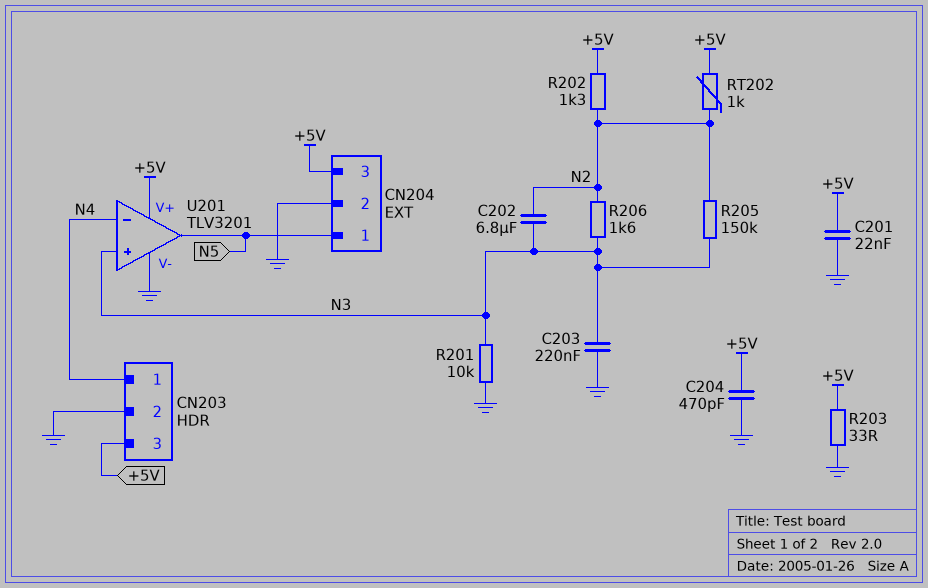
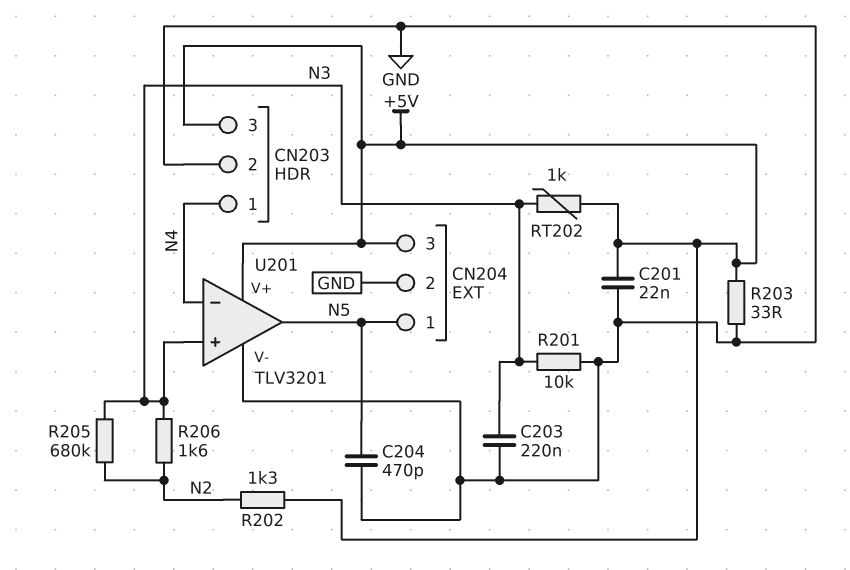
C202: 6.8uF (N2, N3) -> none
C204: 470pF (+5V, GND) -> 470pF (GND, N5)
R205: 150k (N2, N3) -> 680k (N2, N3)
RT202: 1k (+5V, N2) -> 1k (+5V, N3)

